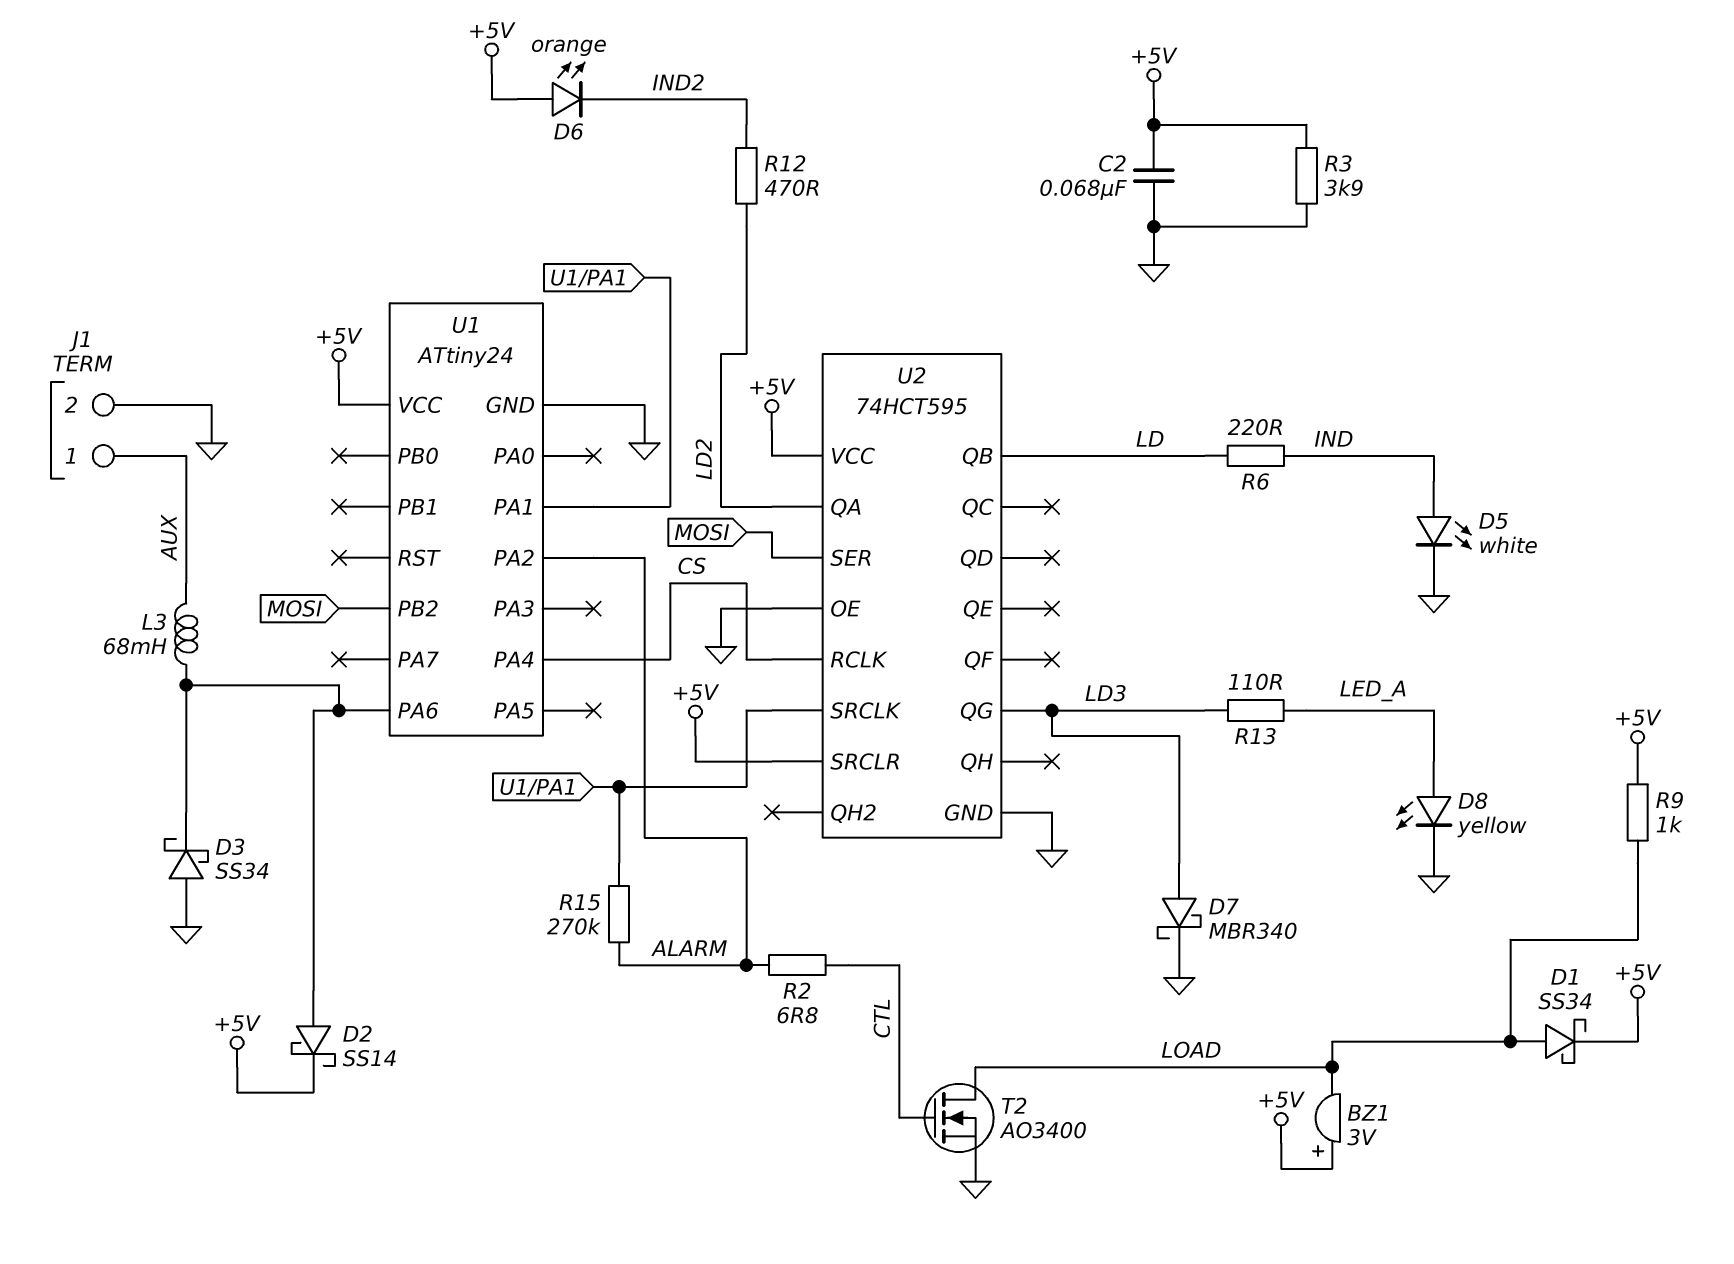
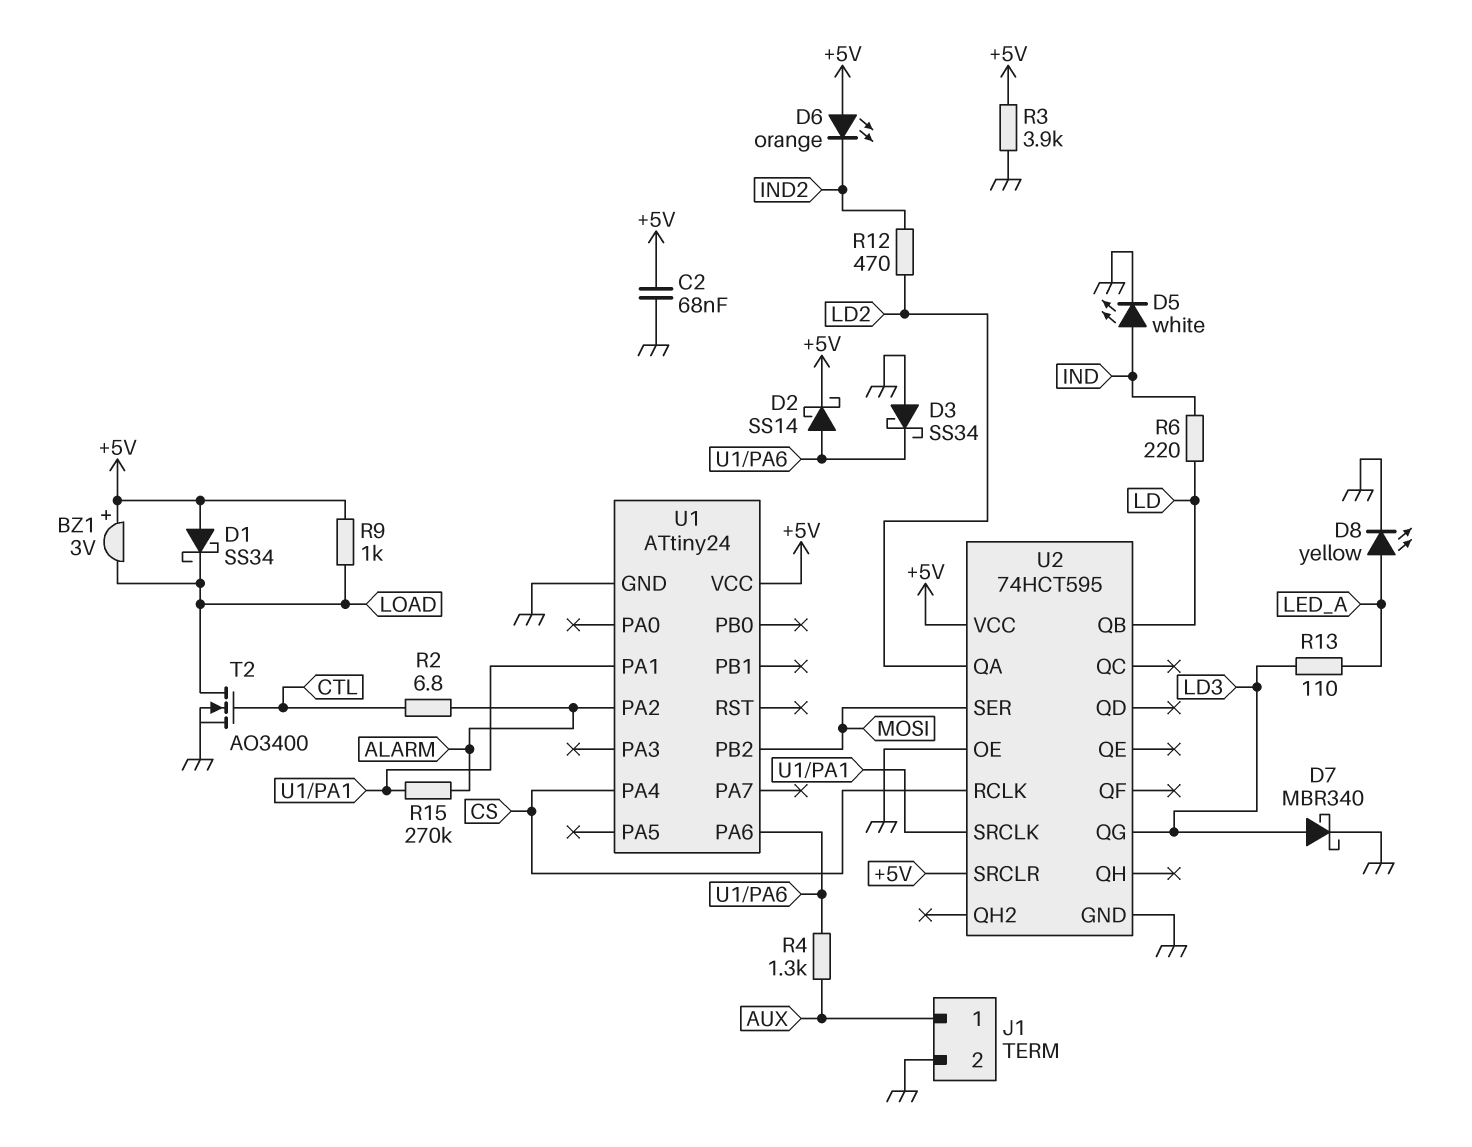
D1: schottky SS34 (A LOAD, K +5V) -> schottky SS34 (A +5V, K LOAD)
L3: 68mH (AUX, U1/PA6) -> none
R4: none -> 1.3k (AUX, U1/PA6)

